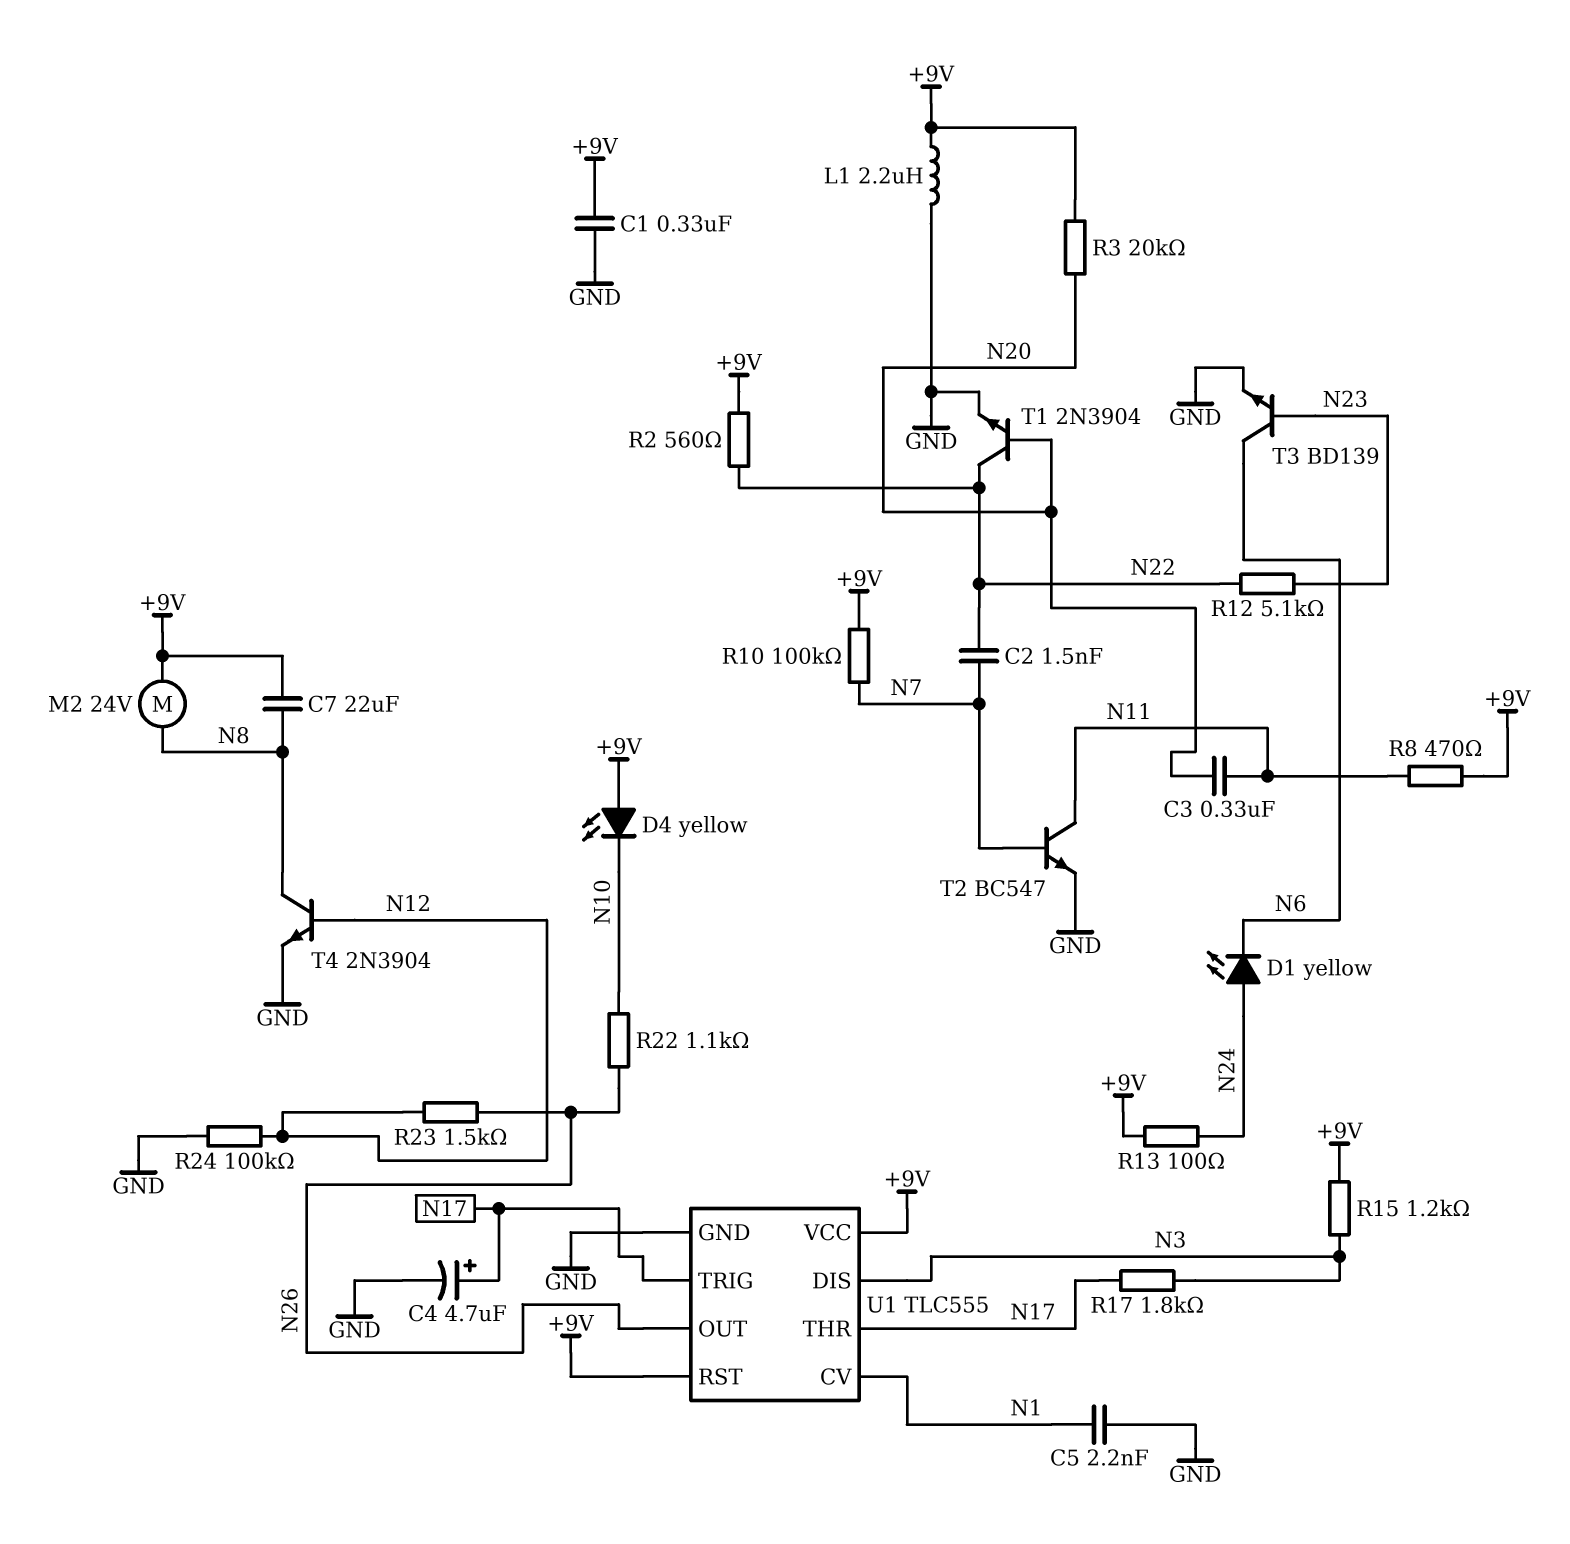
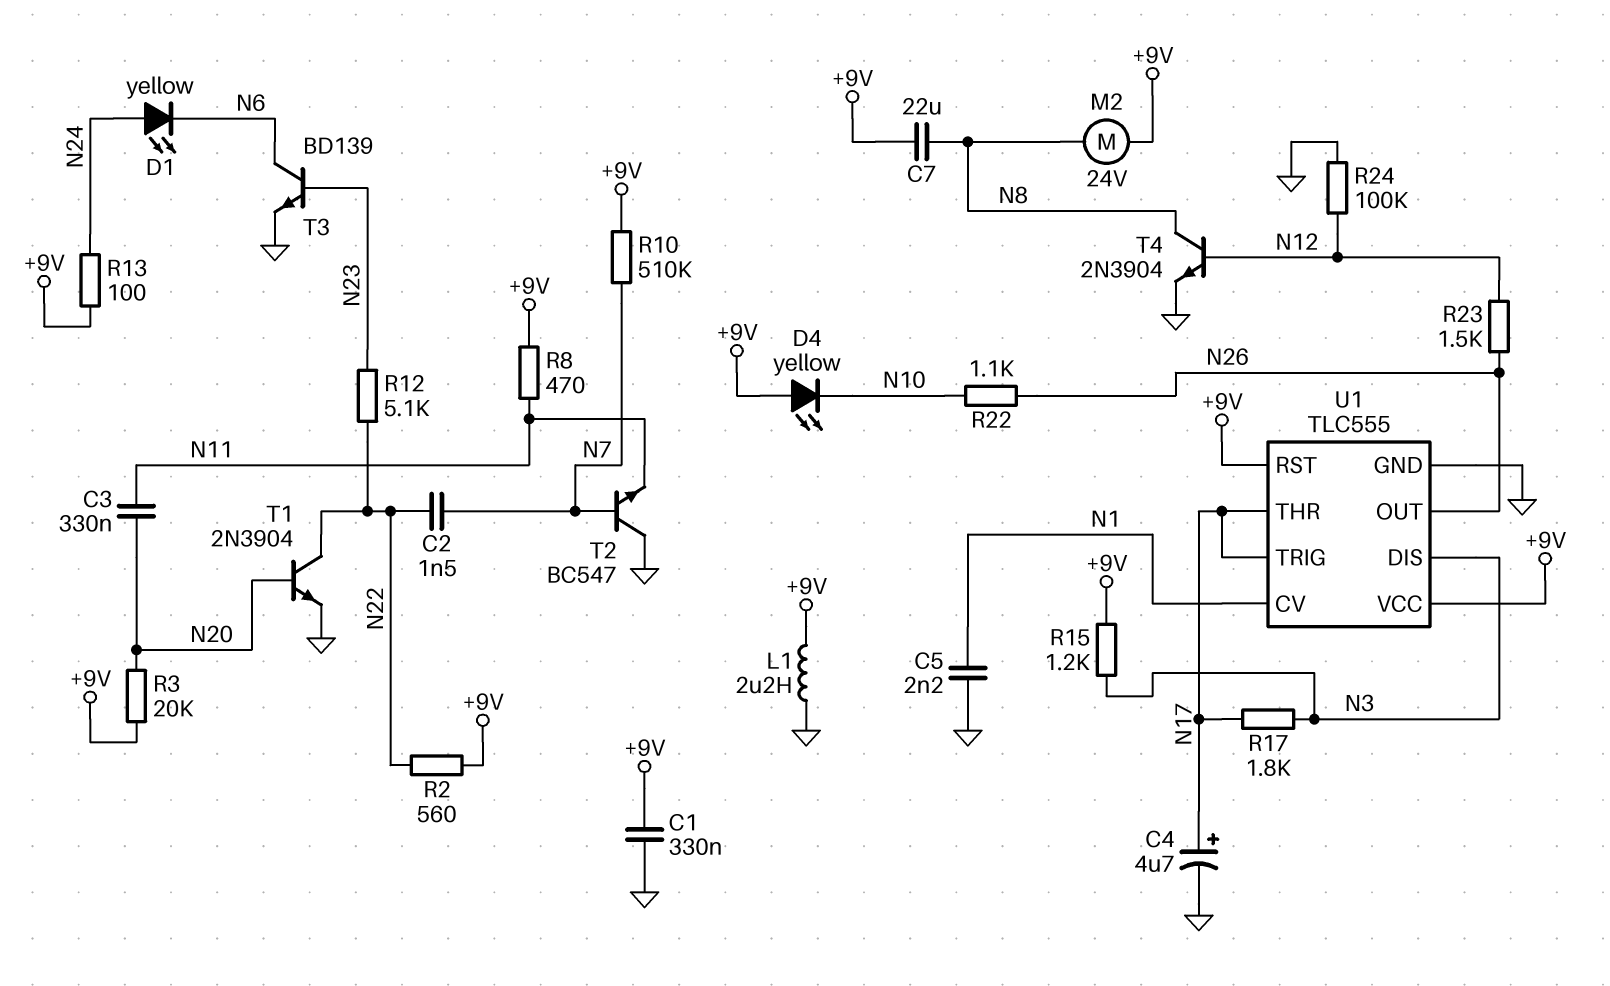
R10: 100k (+9V, N7) -> 510k (+9V, N7)
T2: NPN BC547 (B N7, C N11, E GND) -> NPN BC547 (B N7, C GND, E N11)

